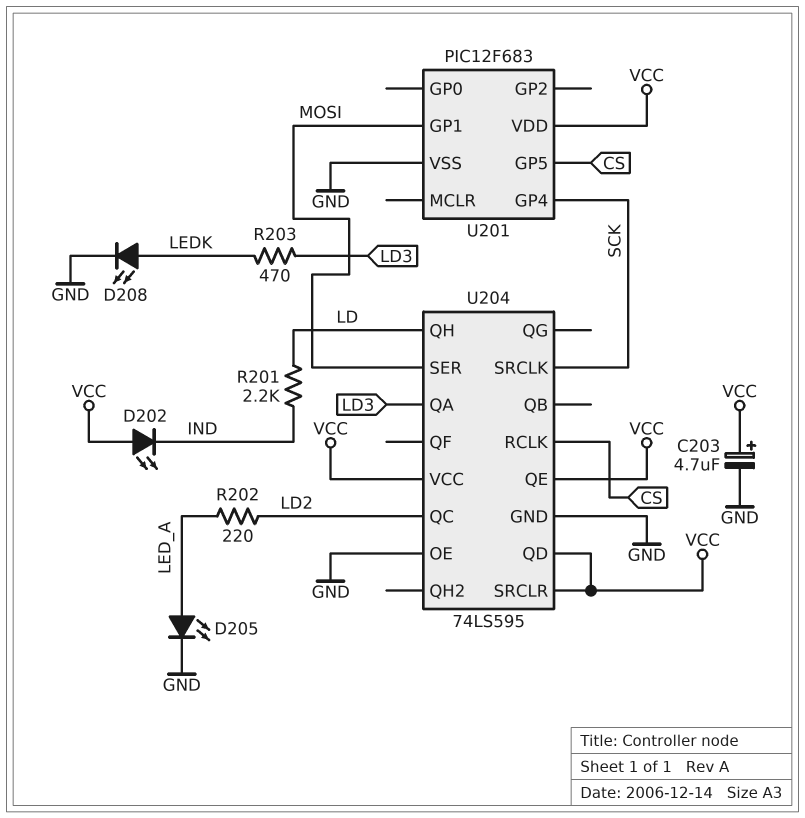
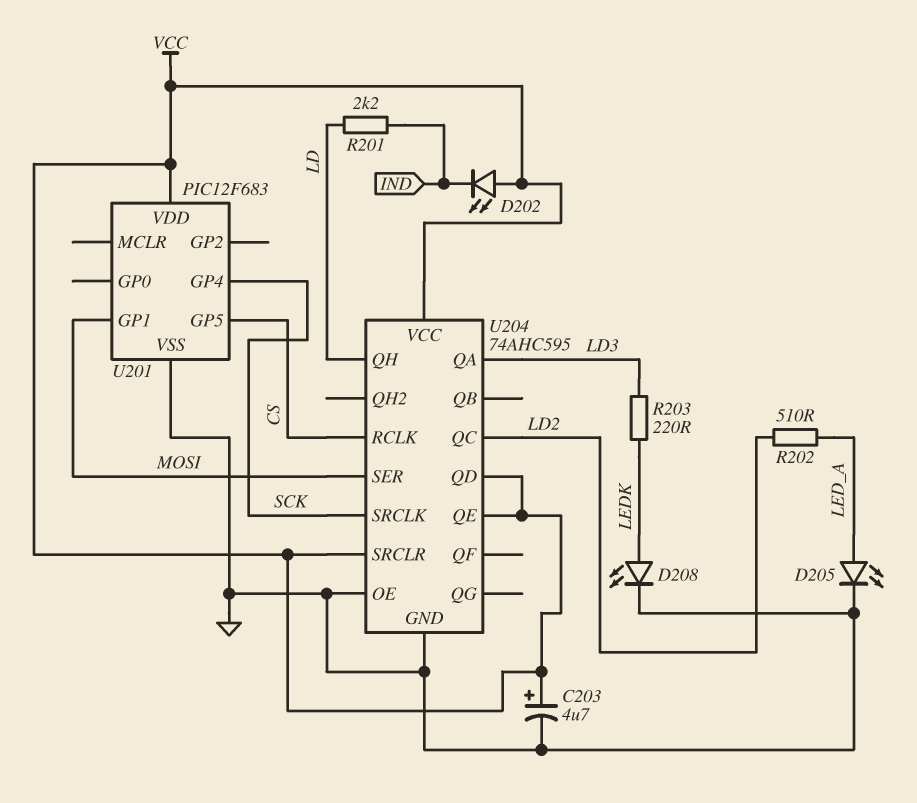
R202: 220 (LD2, LED_A) -> 510 (LD2, LED_A)
R203: 470 (LD3, LEDK) -> 220 (LD3, LEDK)
U204: 74LS595 -> 74AHC595

